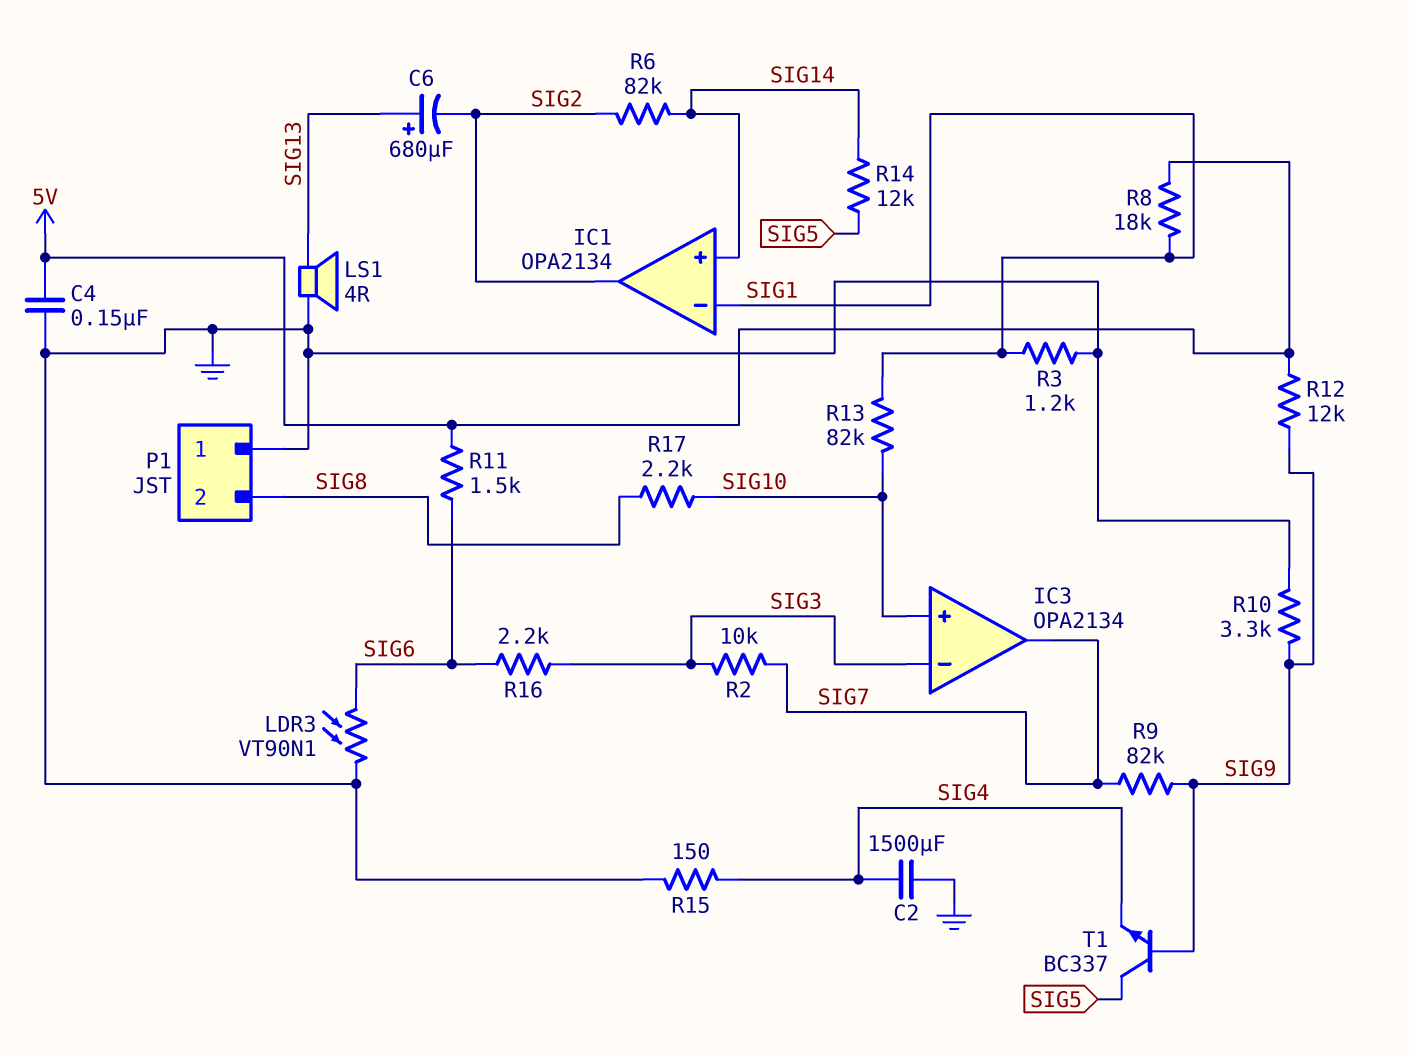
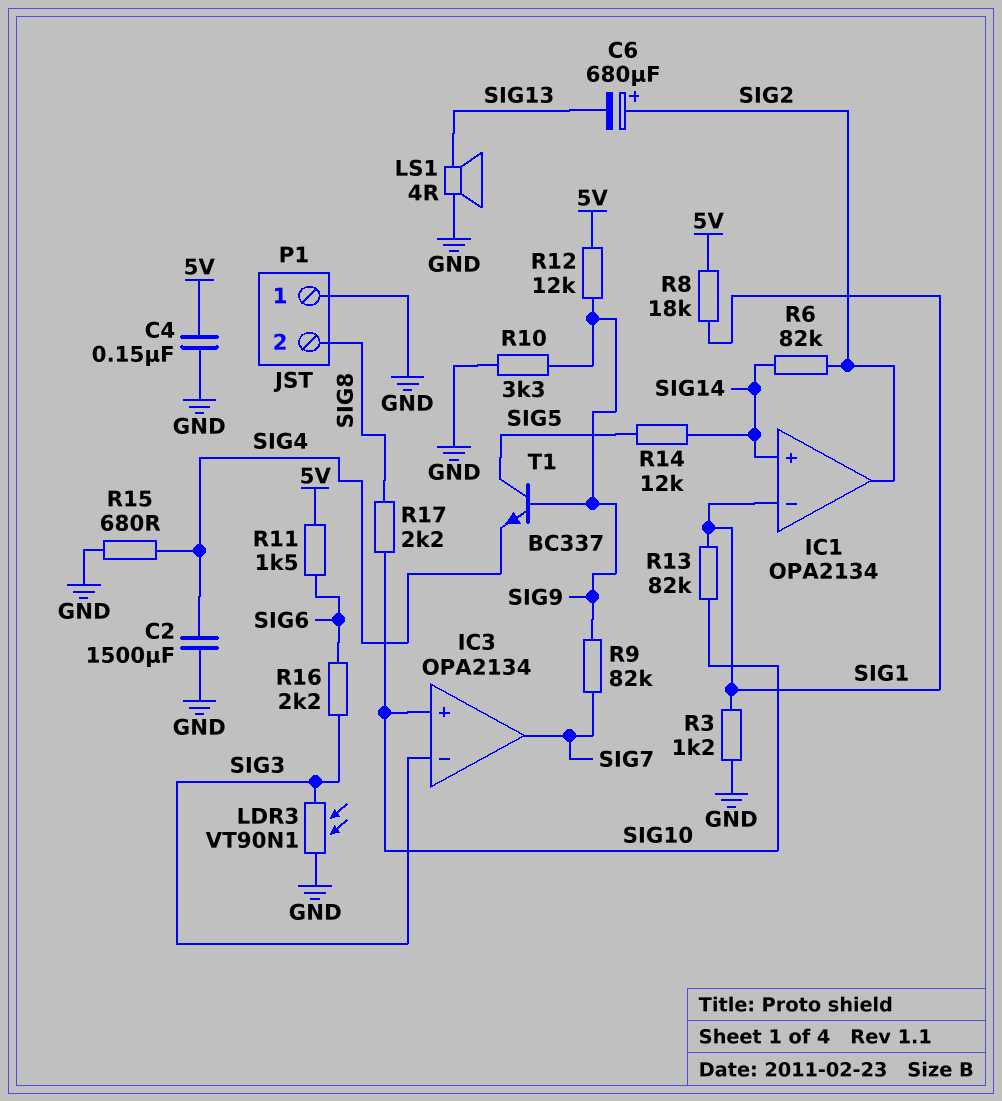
C6: 680uF (plus SIG13, minus SIG2) -> 680uF (plus SIG2, minus SIG13)
LDR3: VT90N1 (GND, SIG6) -> VT90N1 (GND, SIG3)
R2: 10k (SIG3, SIG7) -> none
R15: 150 (GND, SIG4) -> 680 (GND, SIG4)

